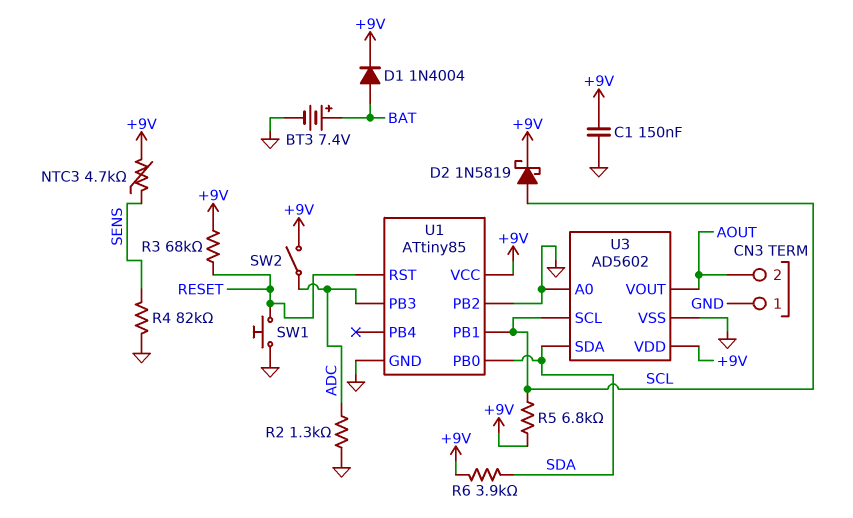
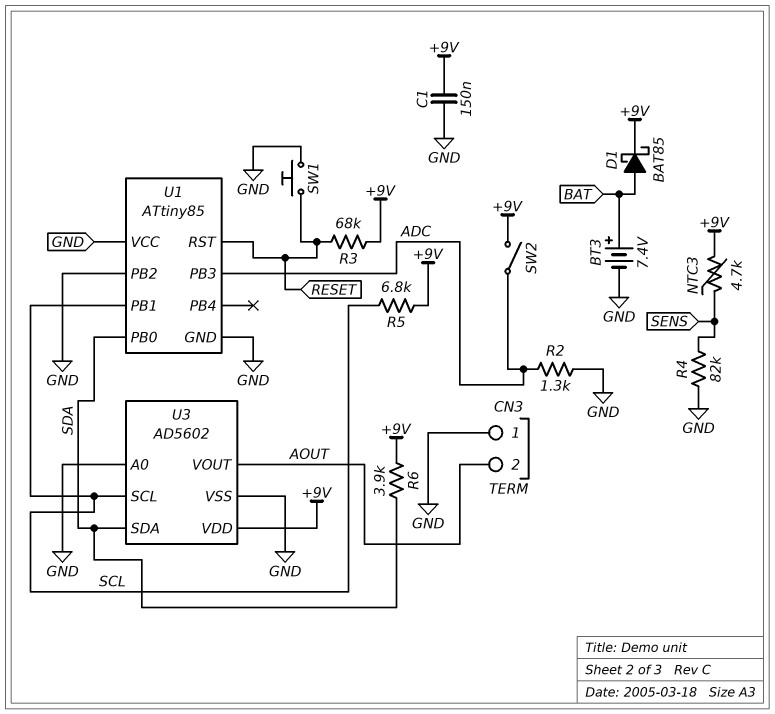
D1: diode 1N4004 (A BAT, K +9V) -> schottky BAT85 (A BAT, K +9V)
D2: schottky 1N5819 (A SCL, K +9V) -> none
U1 pin VCC: +9V -> GND

